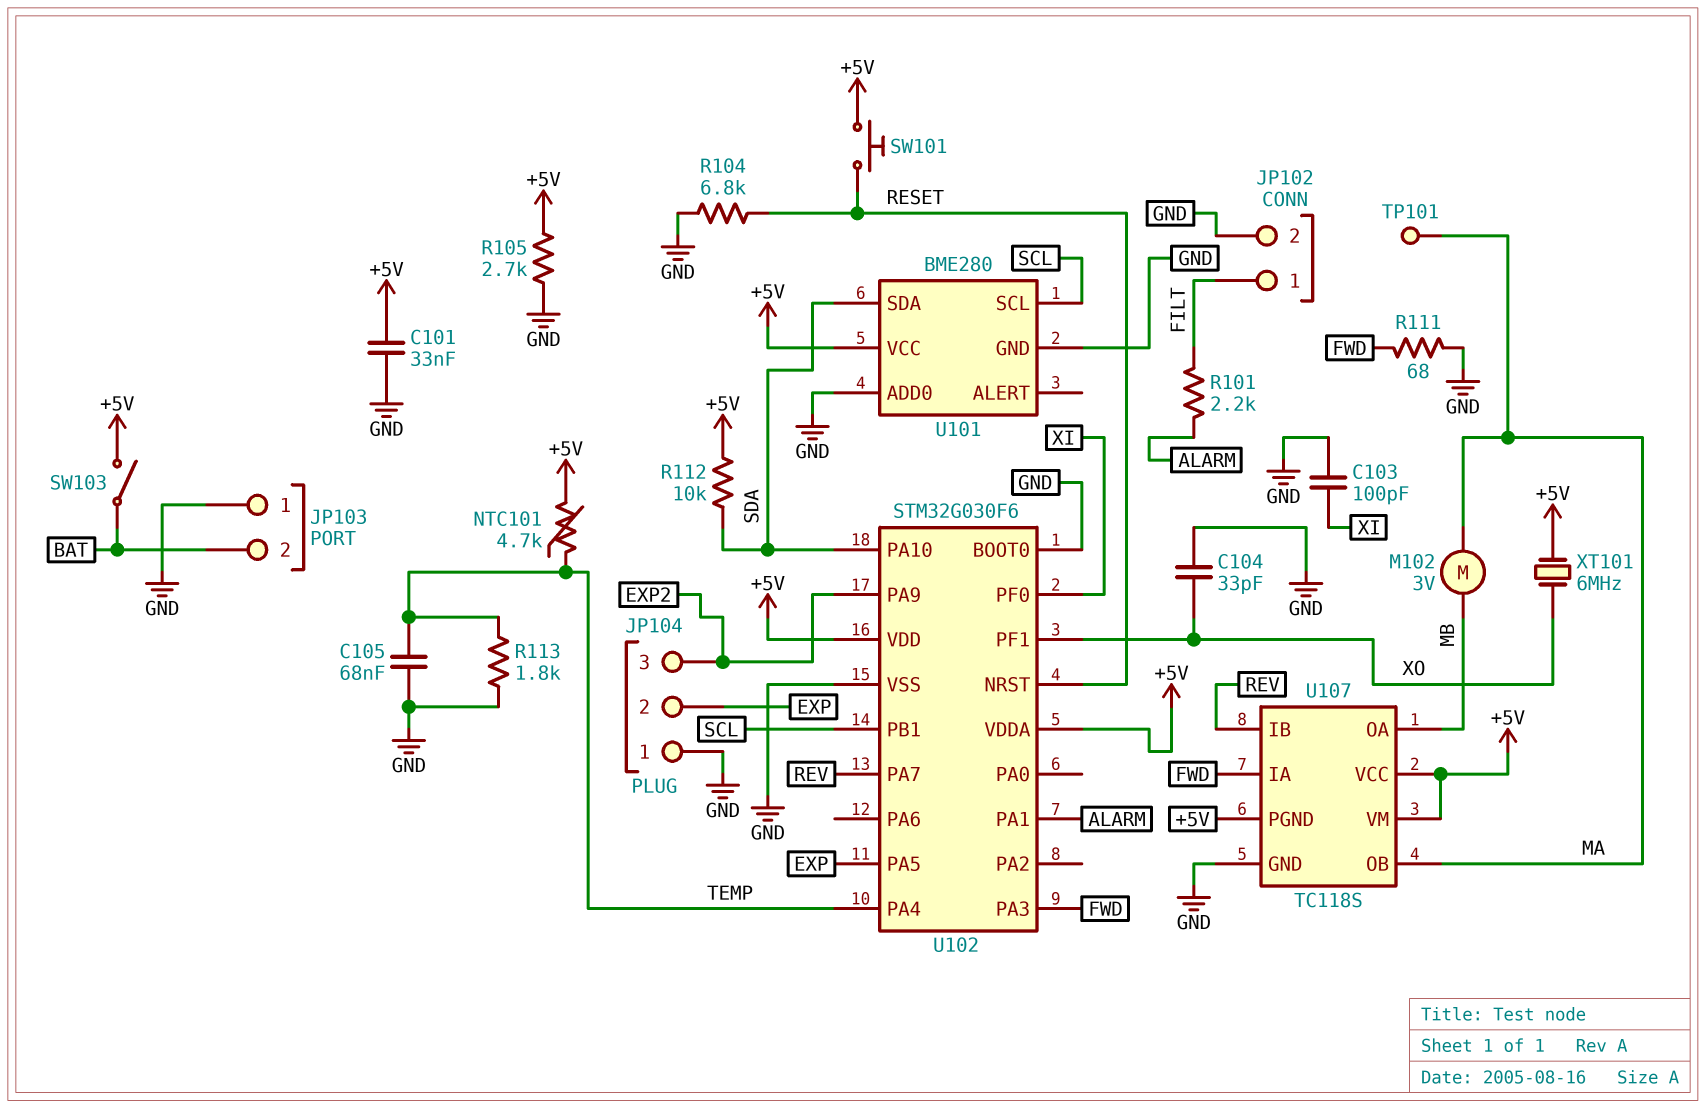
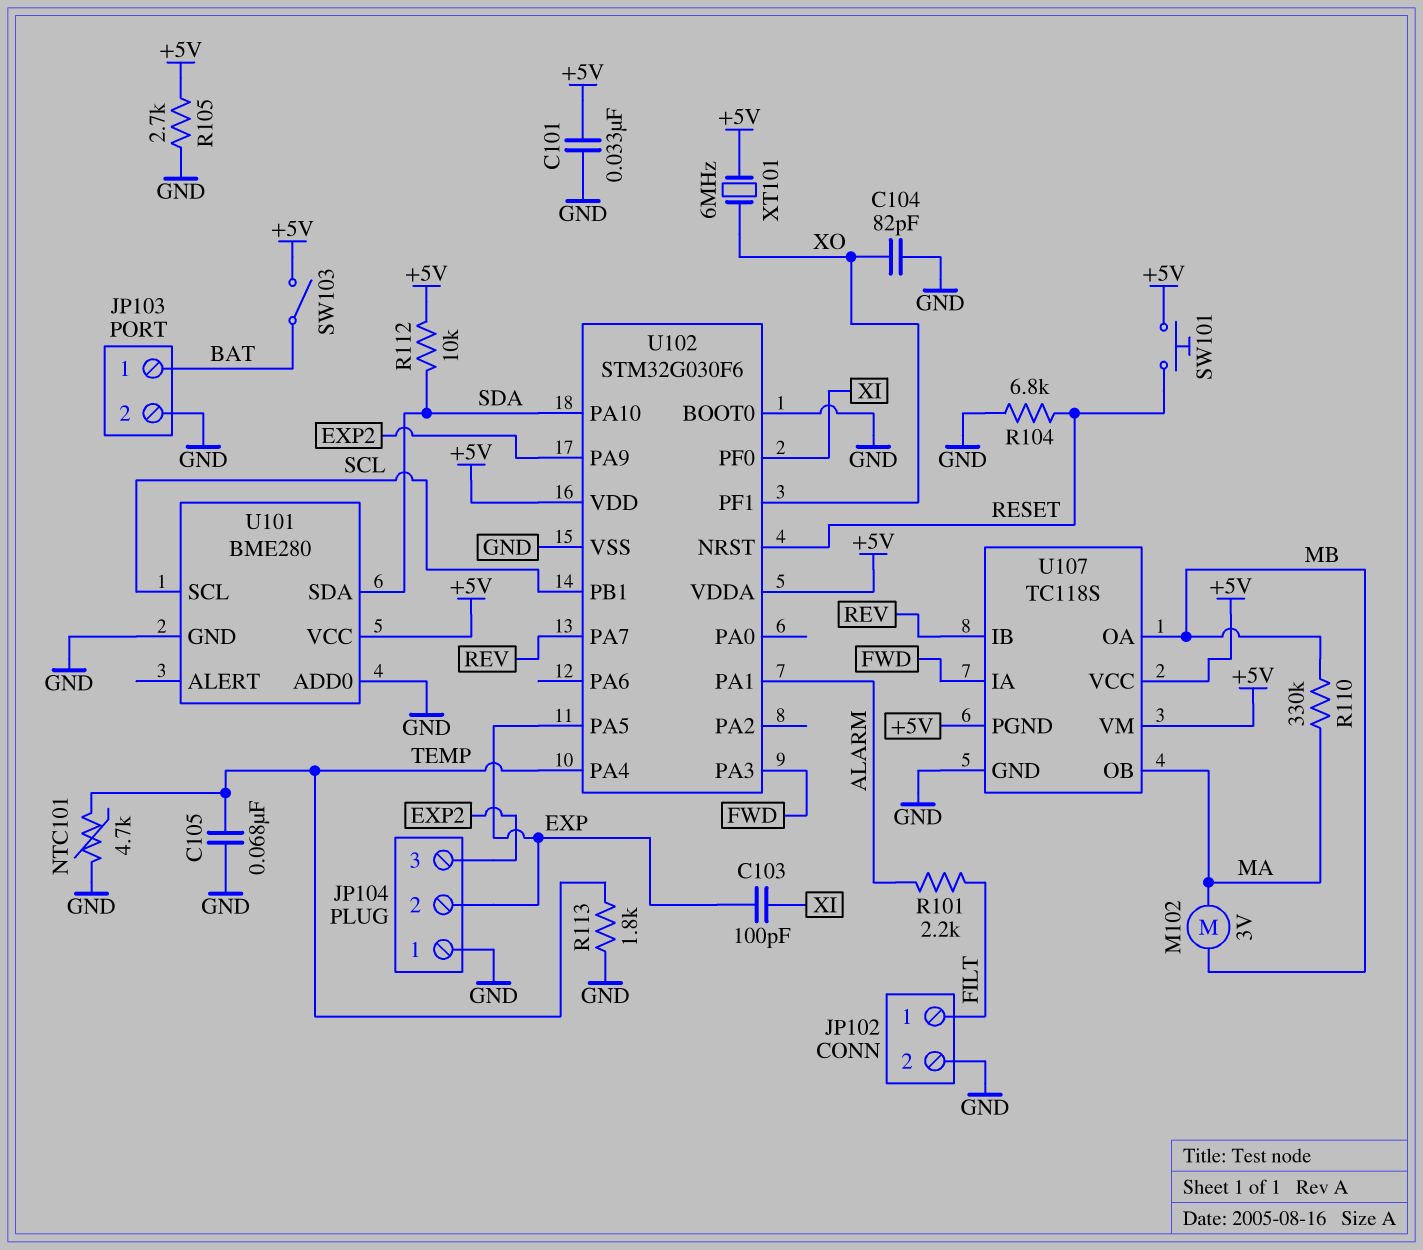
C103: 100pF (GND, XI) -> 100pF (EXP, XI)
C104: 33pF (GND, XO) -> 82pF (GND, XO)
JP103 pin 1: GND -> BAT
JP103 pin 2: BAT -> GND
NTC101: 4.7k (+5V, TEMP) -> 4.7k (GND, TEMP)
R110: none -> 330k (MA, MB)
R111: 68 (FWD, GND) -> none
TP101: test point (MA) -> none

